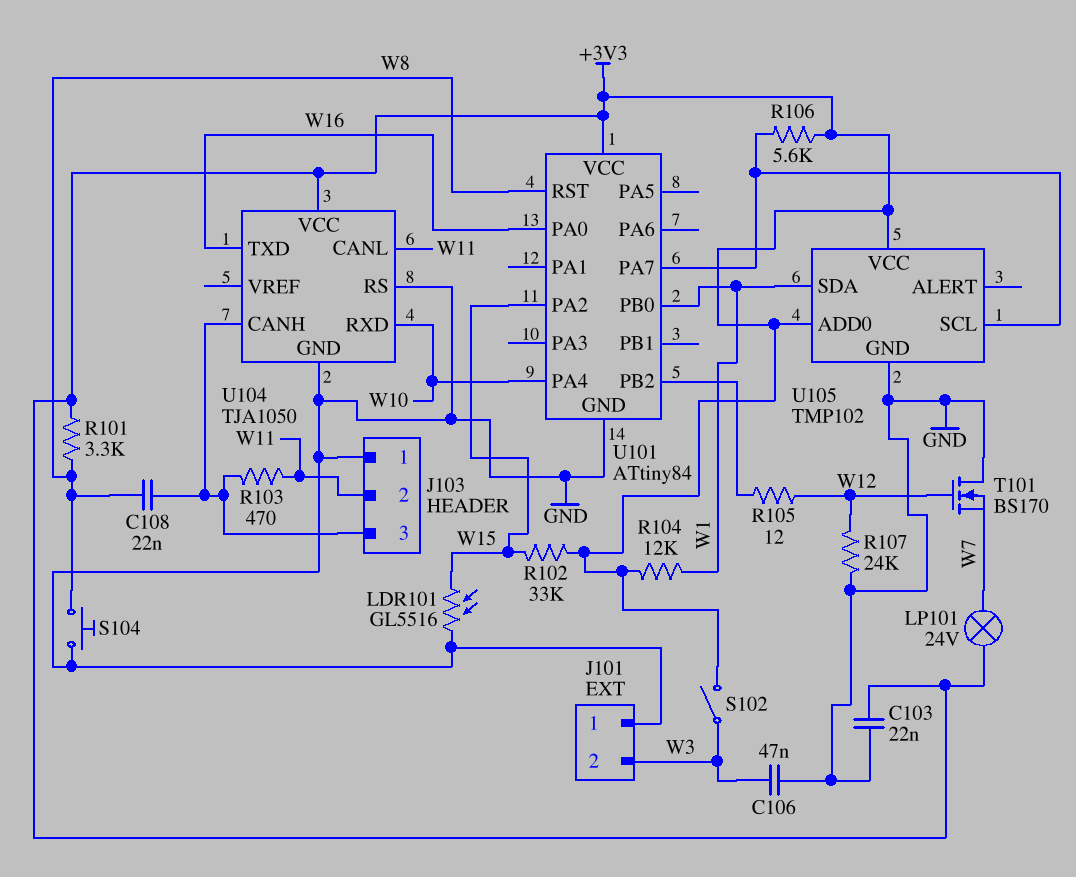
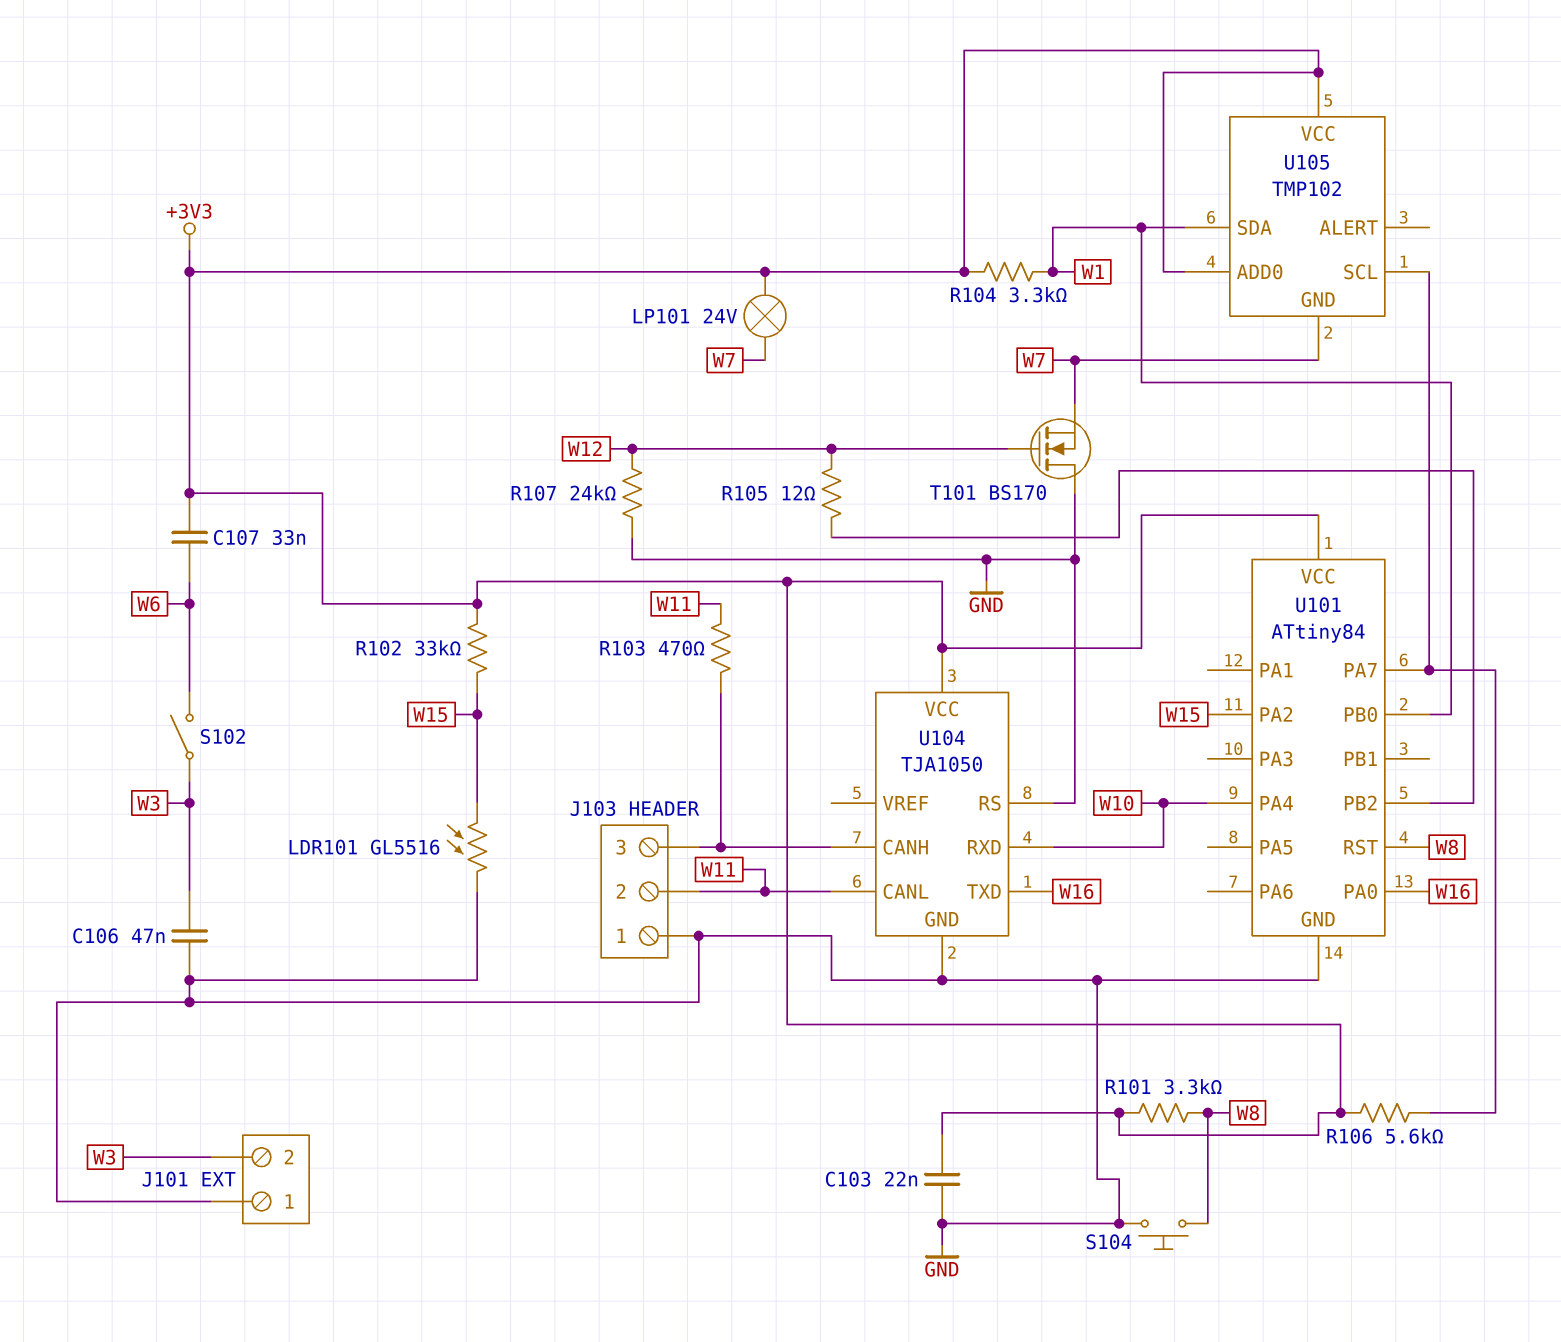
C107: none -> 33nF (+3V3, W6)
C108: 22nF (J103/3, W8) -> none
R104: 12k (+3V3, W1) -> 3.3k (+3V3, W1)
S102: switch (+3V3, W3) -> switch (W3, W6)
U105 pin GND: GND -> W7

